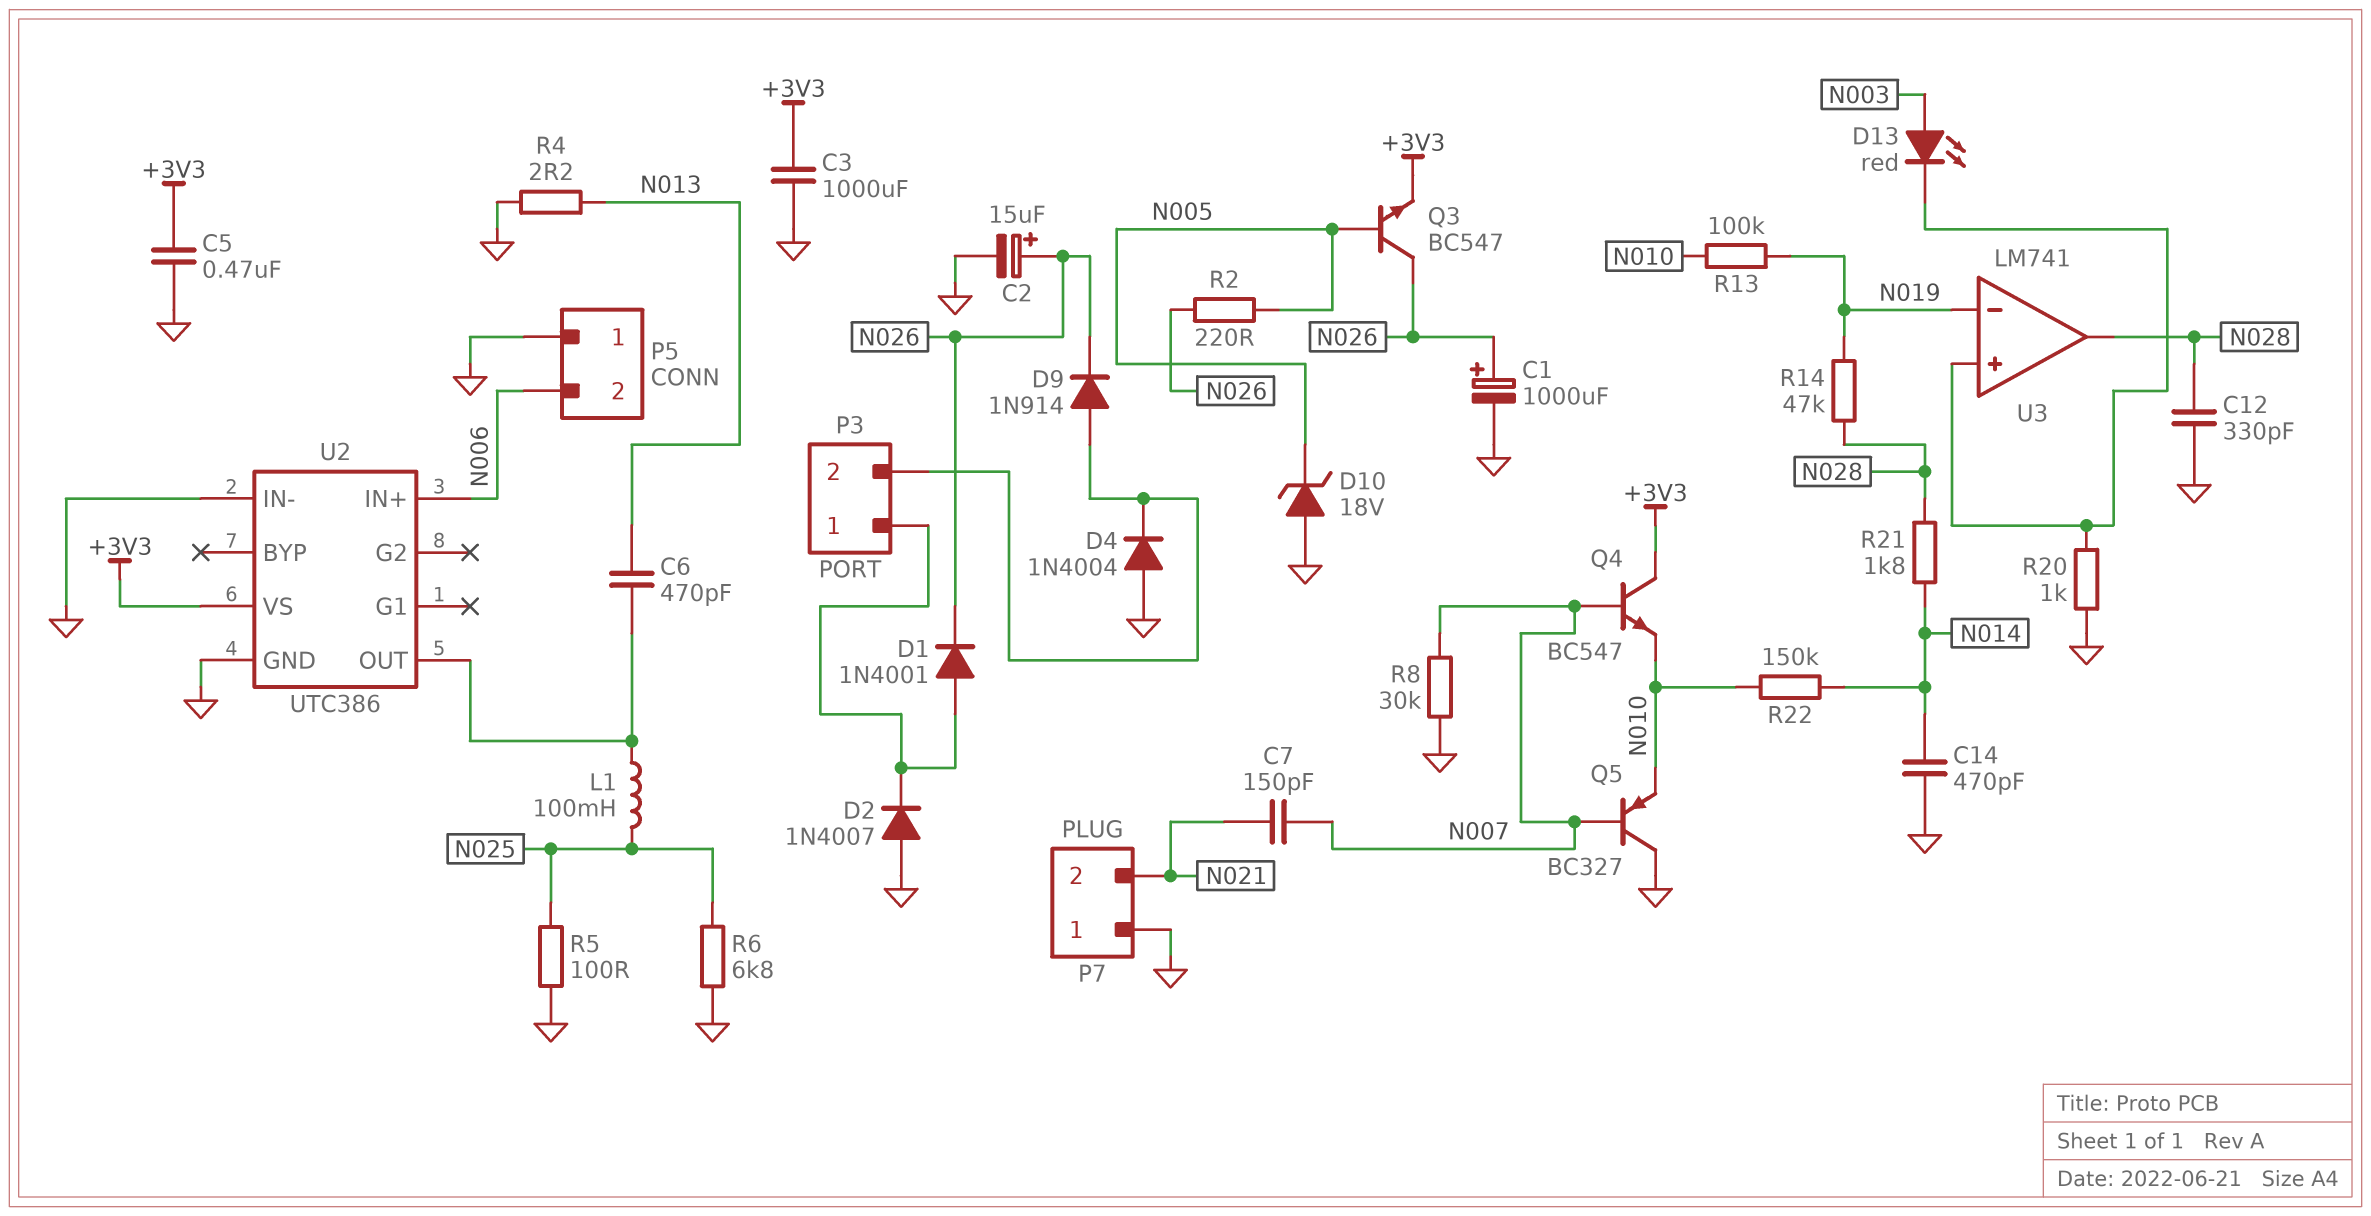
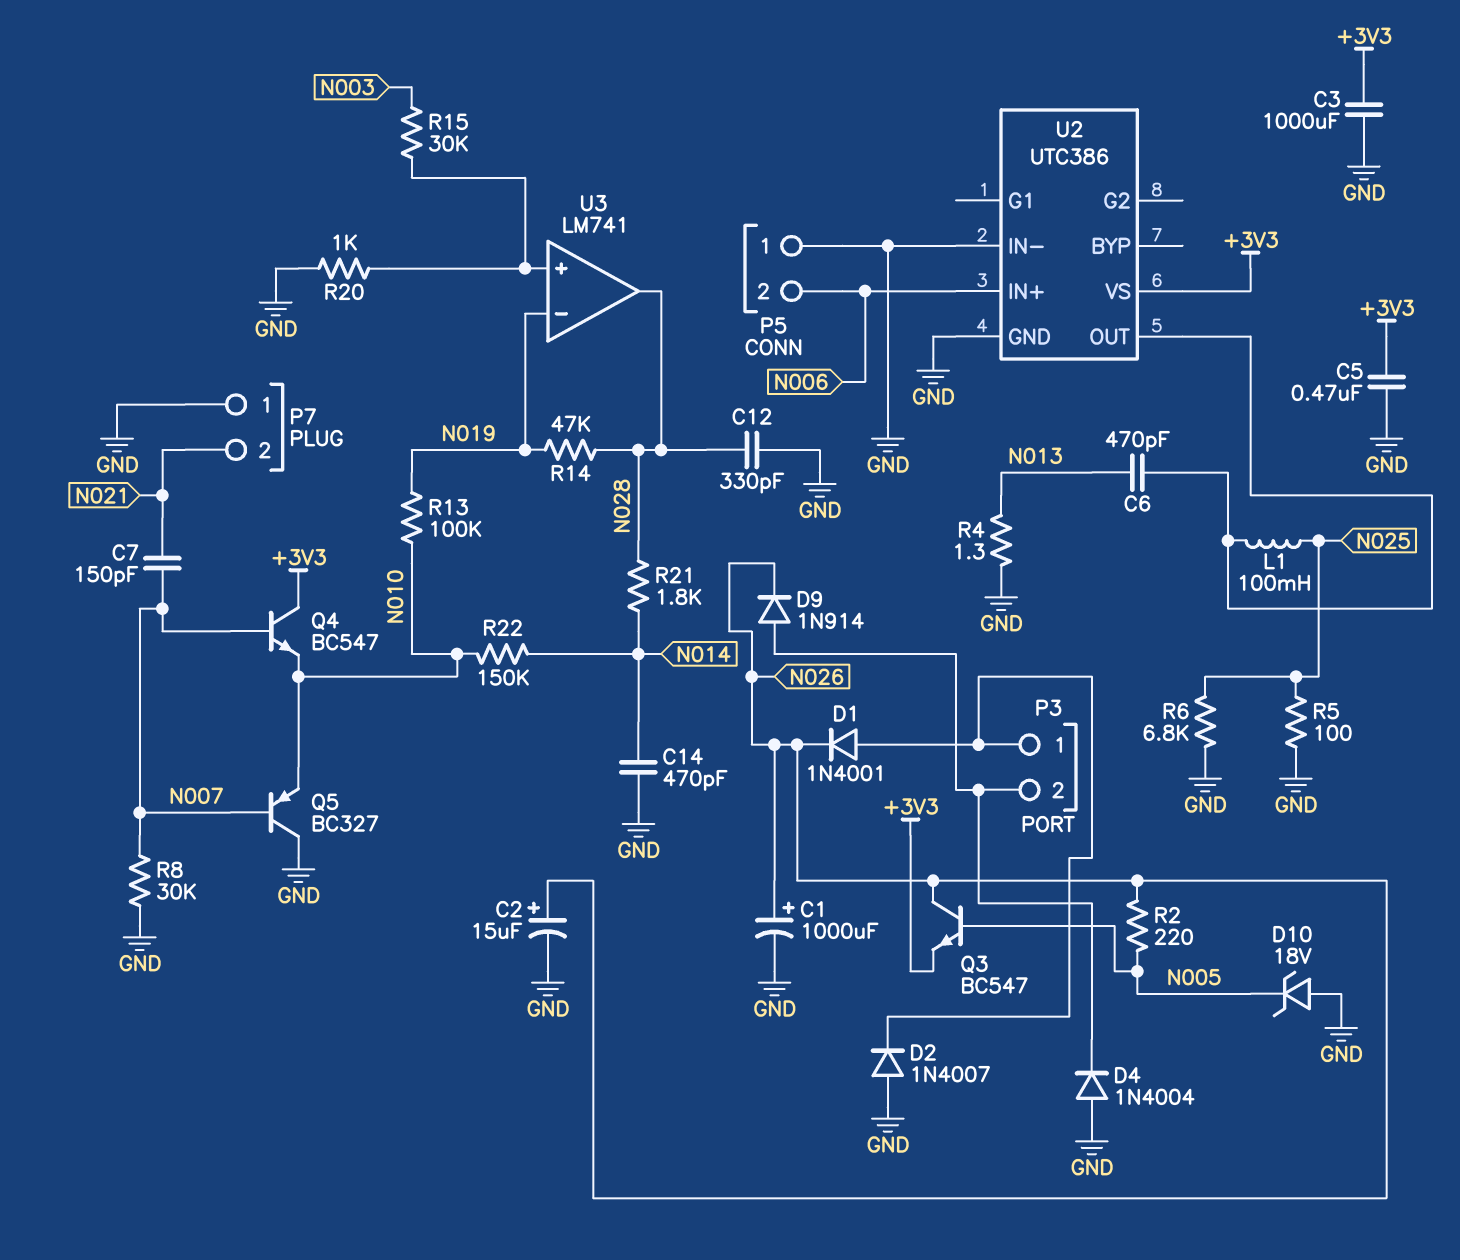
D13: LED red (A N003, K U3/in+) -> none
R4: 2.2 (GND, N013) -> 1.3 (GND, N013)
R15: none -> 30k (N003, U3/in+)

